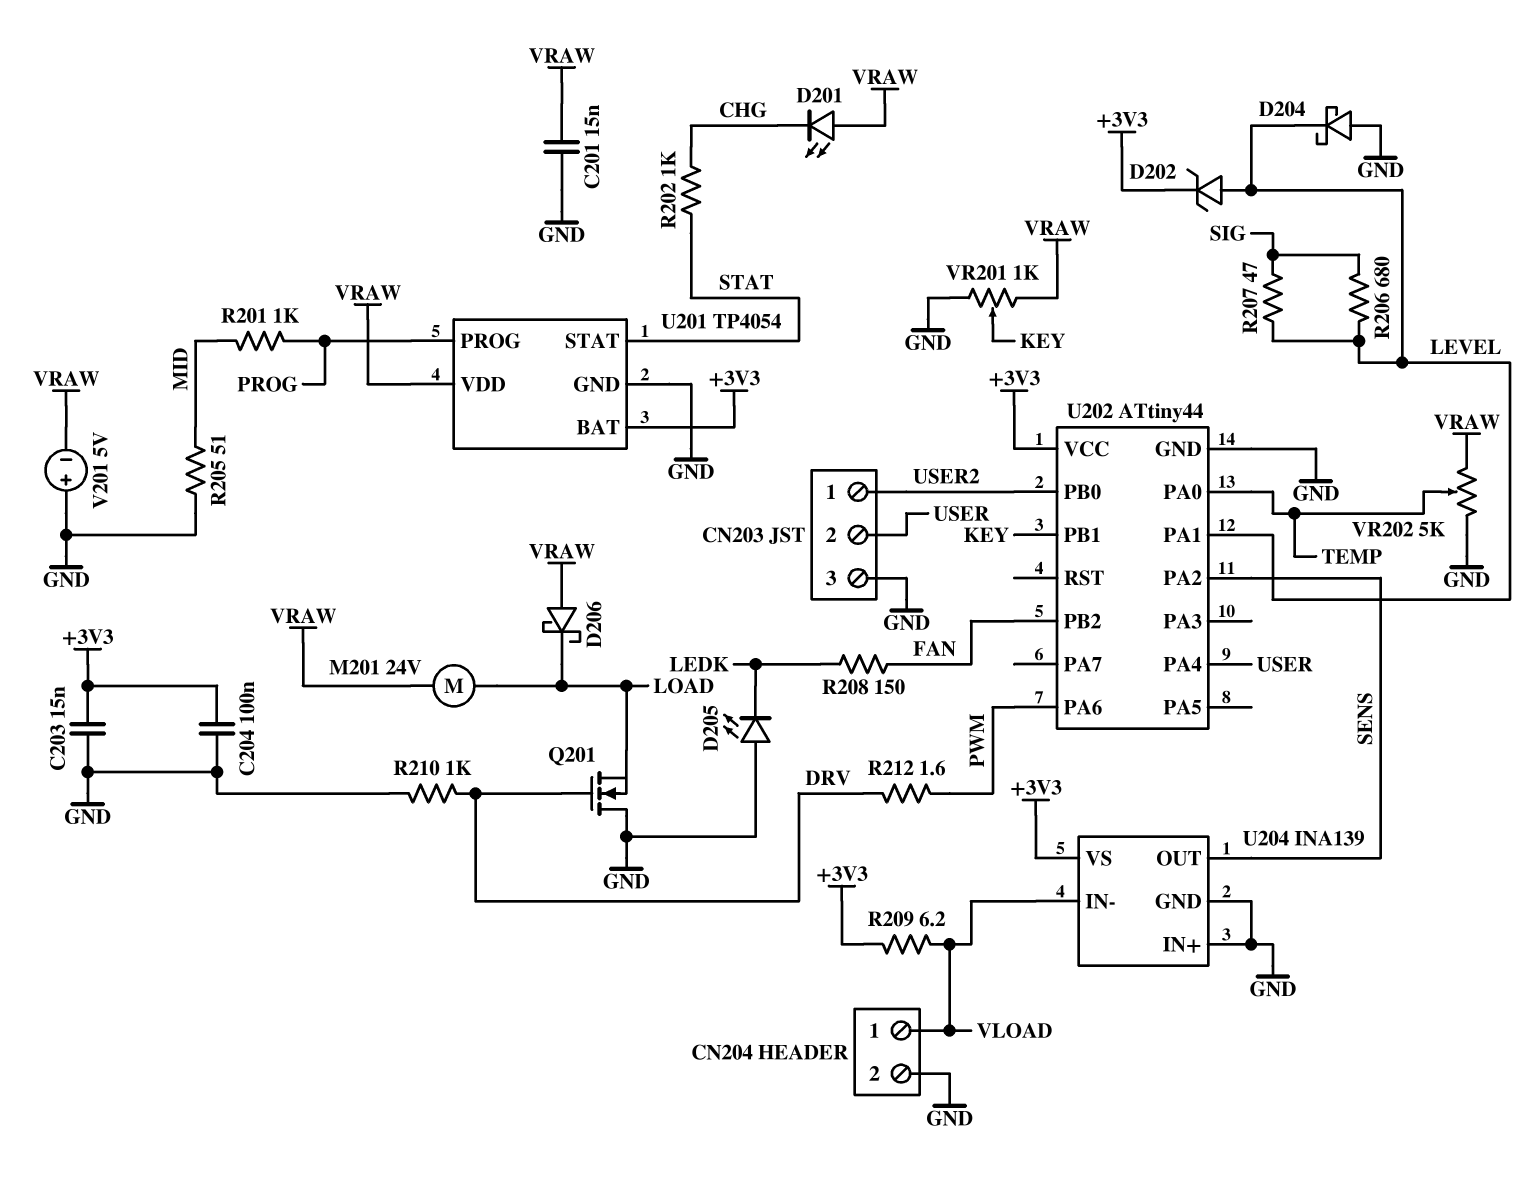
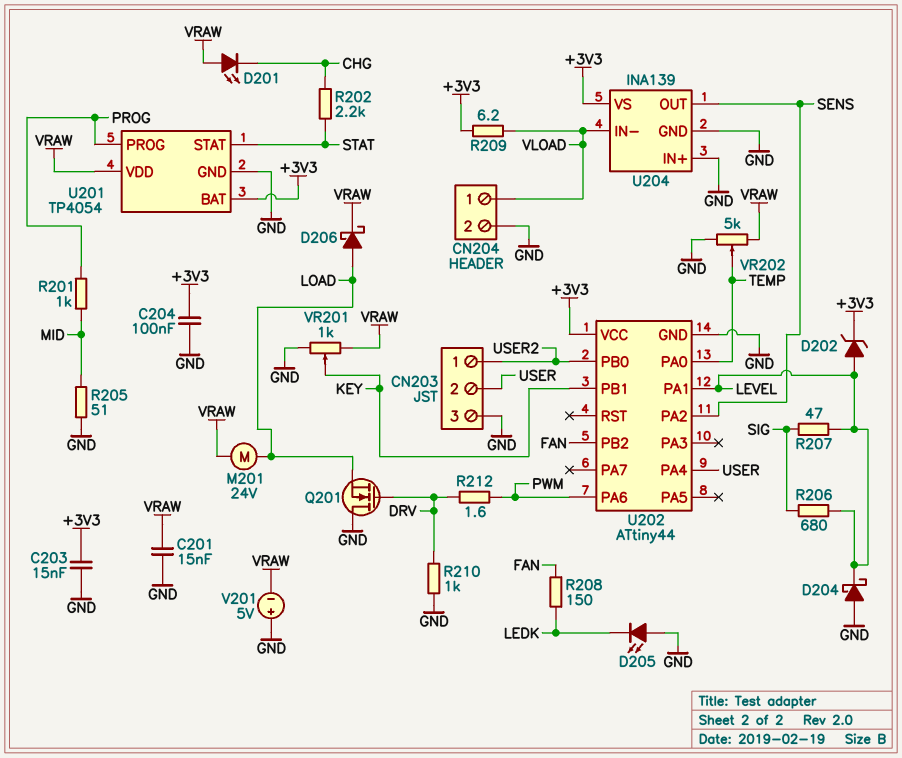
D206: schottky (A VRAW, K LOAD) -> schottky (A LOAD, K VRAW)
R202: 1k (CHG, STAT) -> 2.2k (CHG, STAT)

